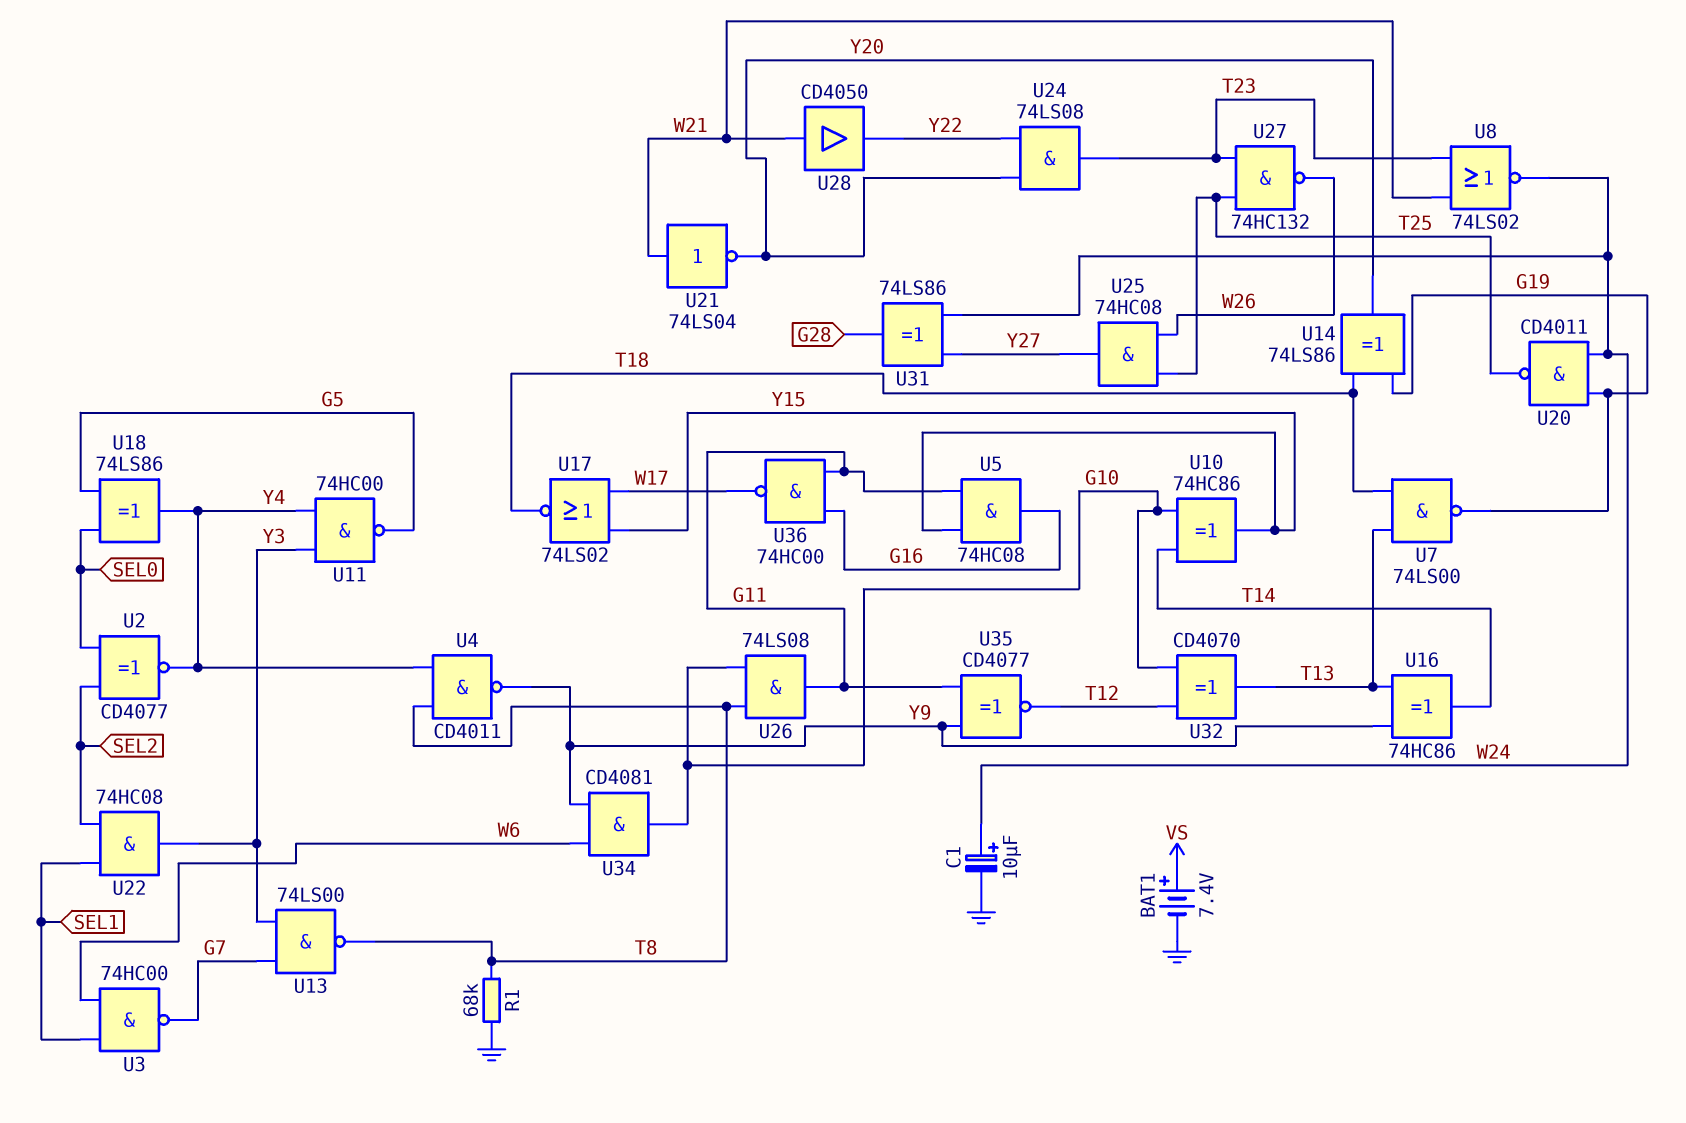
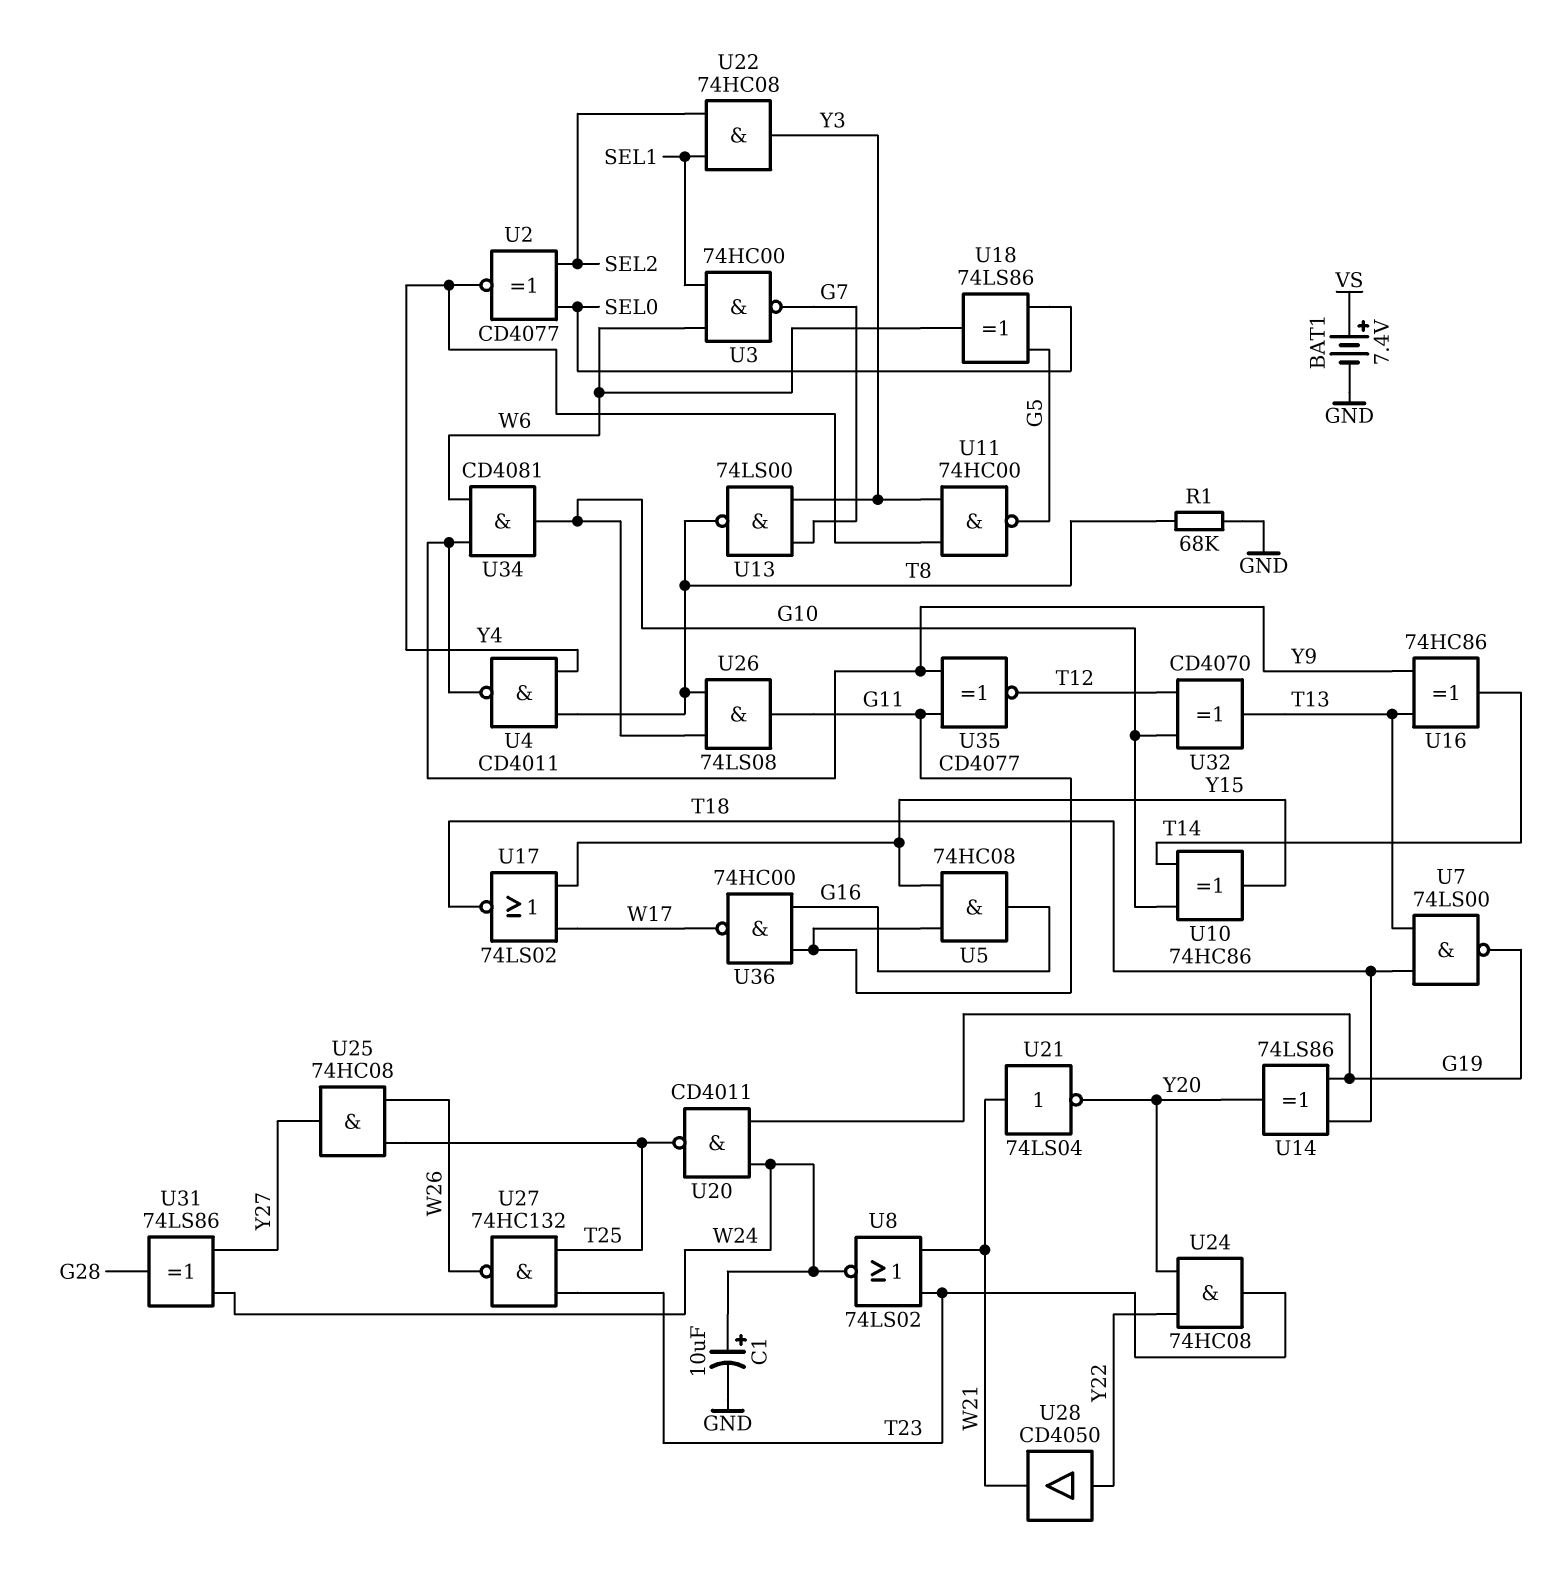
U18: XOR 74LS86 (in G5, in SEL0, out Y4) -> XOR 74LS86 (in G5, in SEL0, out W6)
U24: AND 74LS08 (in Y20, in Y22, out T23) -> AND 74HC08 (in Y20, in Y22, out T23)
U28: buffer CD4050 (in W21, out Y22) -> buffer CD4050 (in Y22, out W21)

